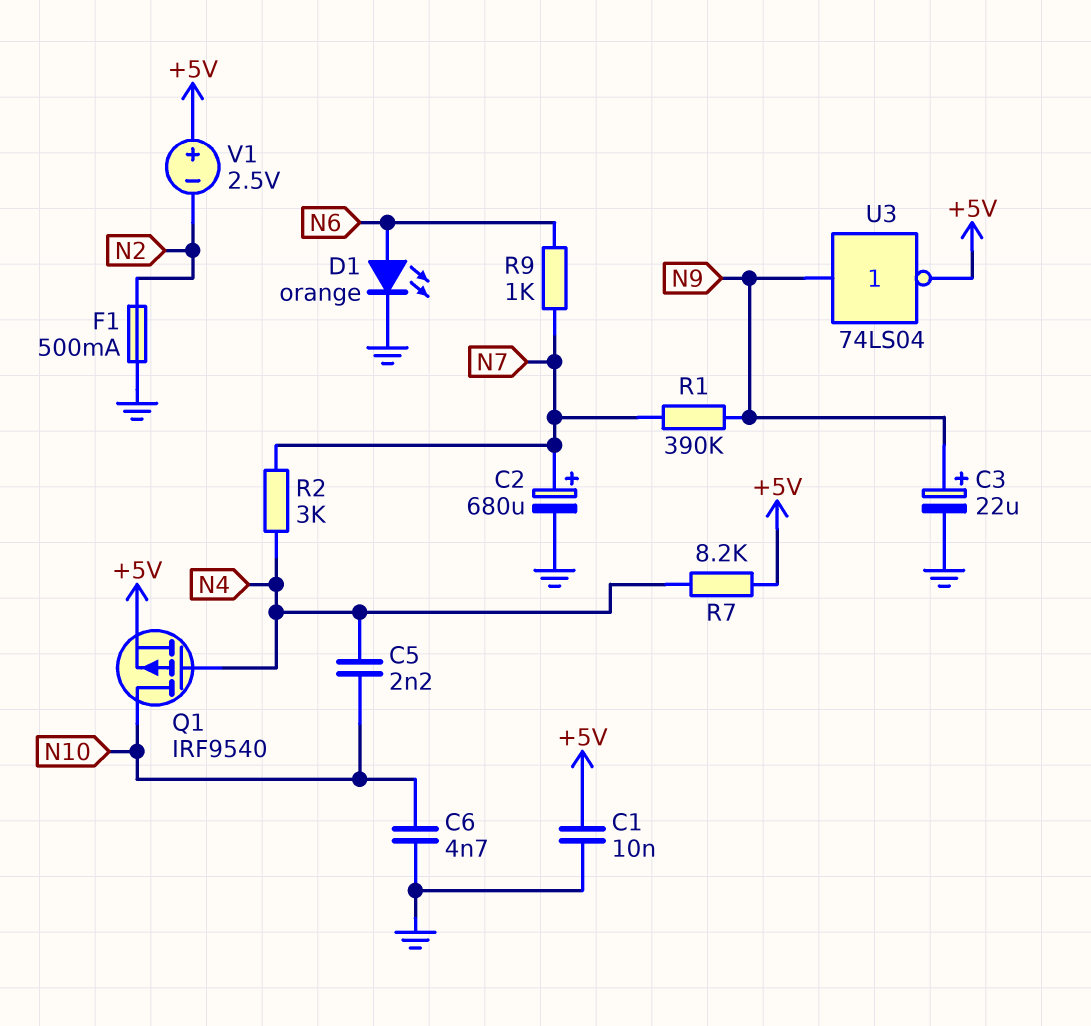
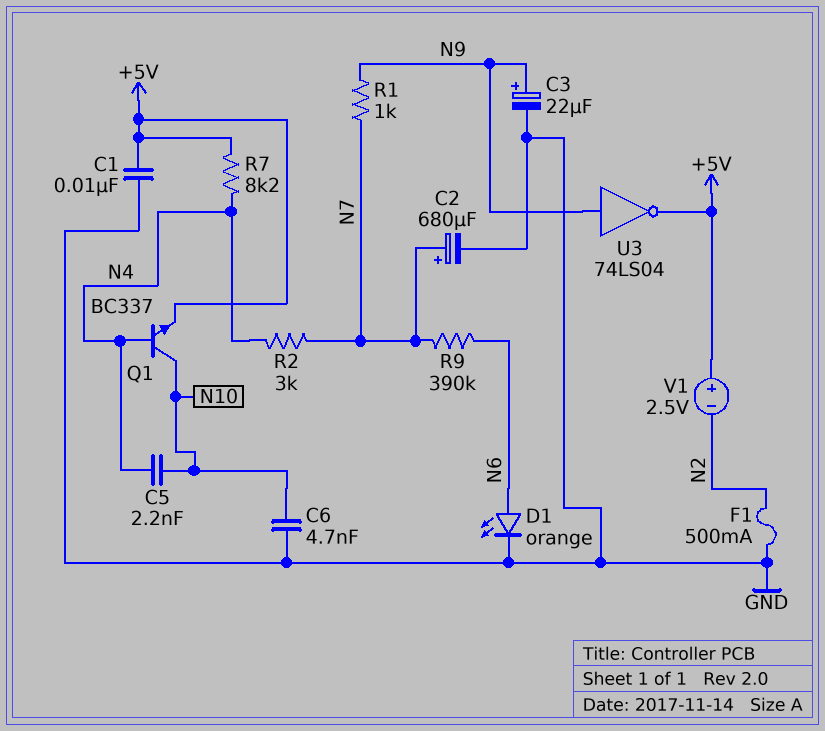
Q1: PMOS IRF9540 (G N4, D N10, S +5V) -> NPN BC337 (B N4, C N10, E +5V)
R1: 390k (N7, N9) -> 1k (N7, N9)
R9: 1k (N6, N7) -> 390k (N6, N7)

